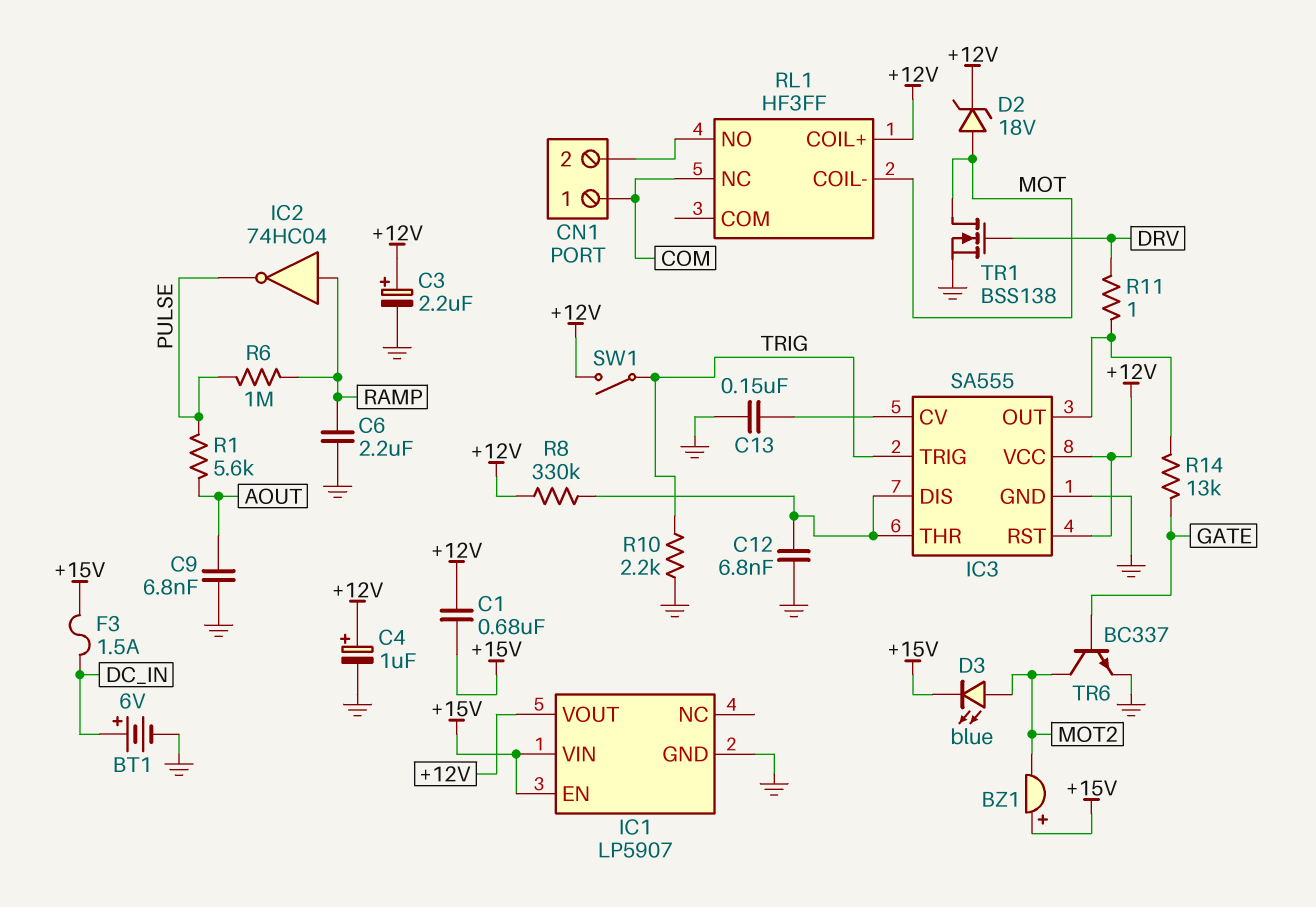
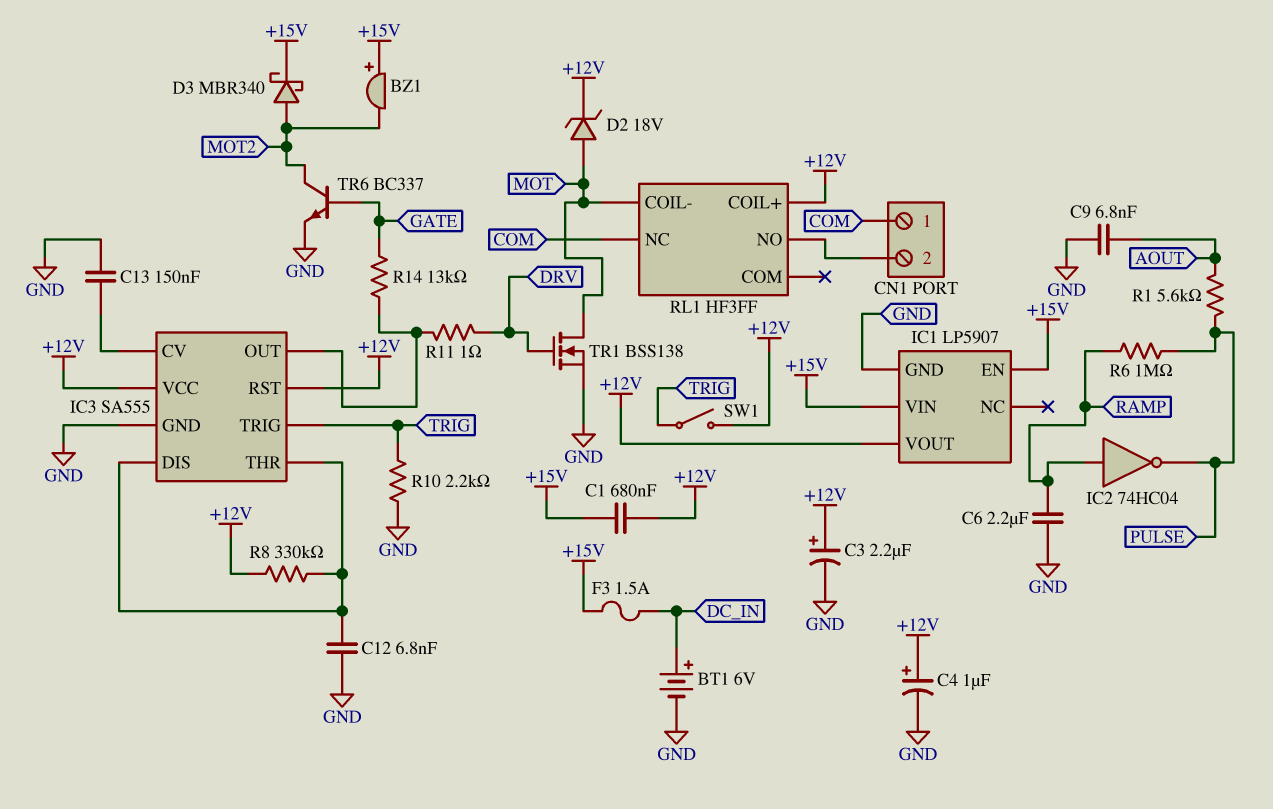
D3: LED blue (A MOT2, K +15V) -> schottky MBR340 (A MOT2, K +15V)

